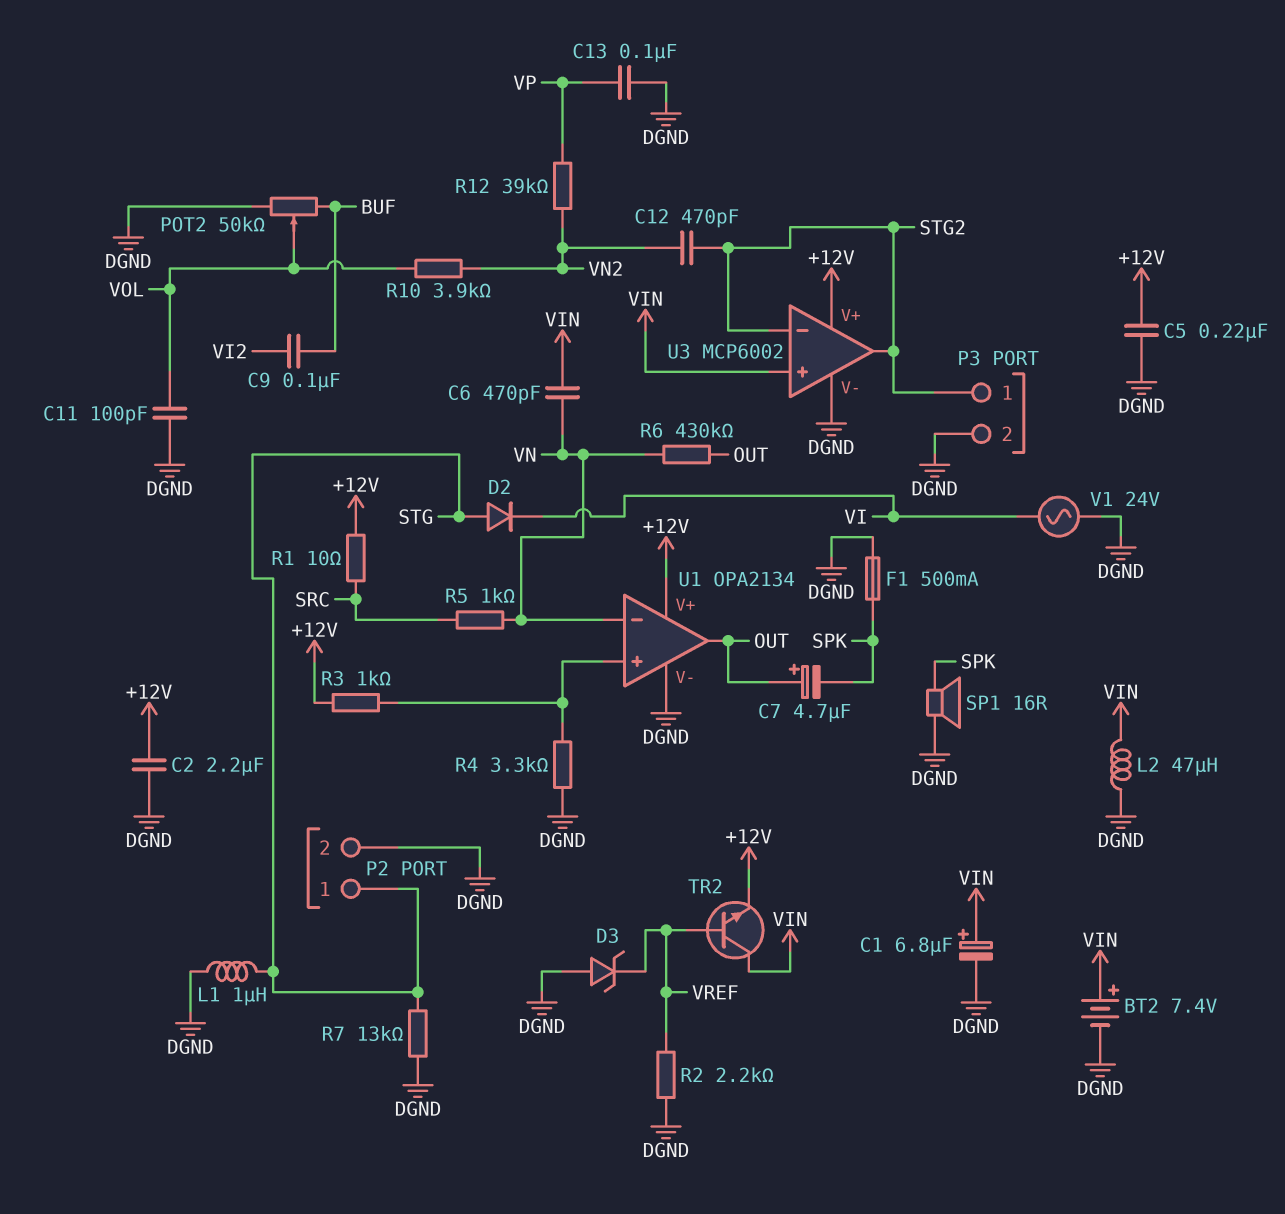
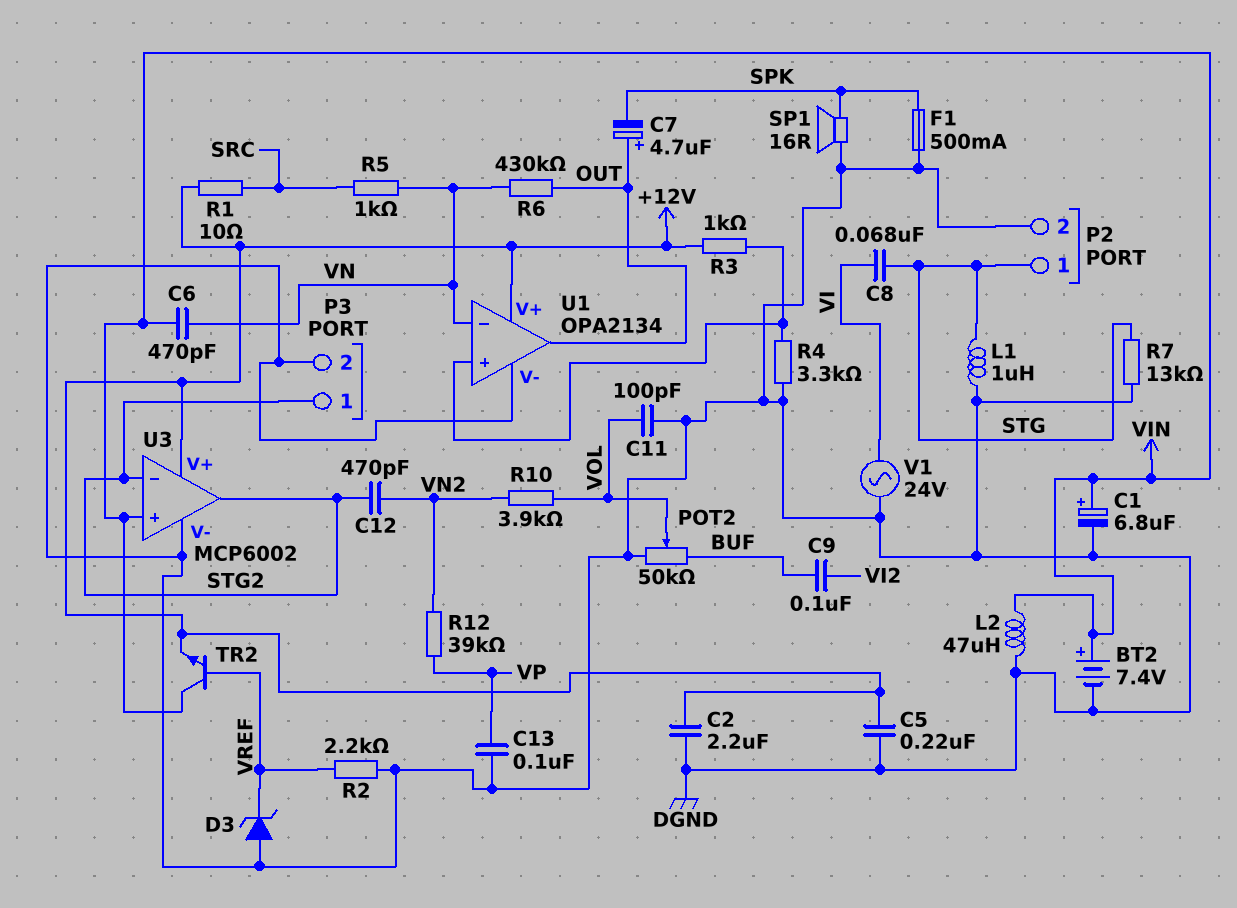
C8: none -> 68nF (STG, VI)
D2: diode (A STG, K VI) -> none

